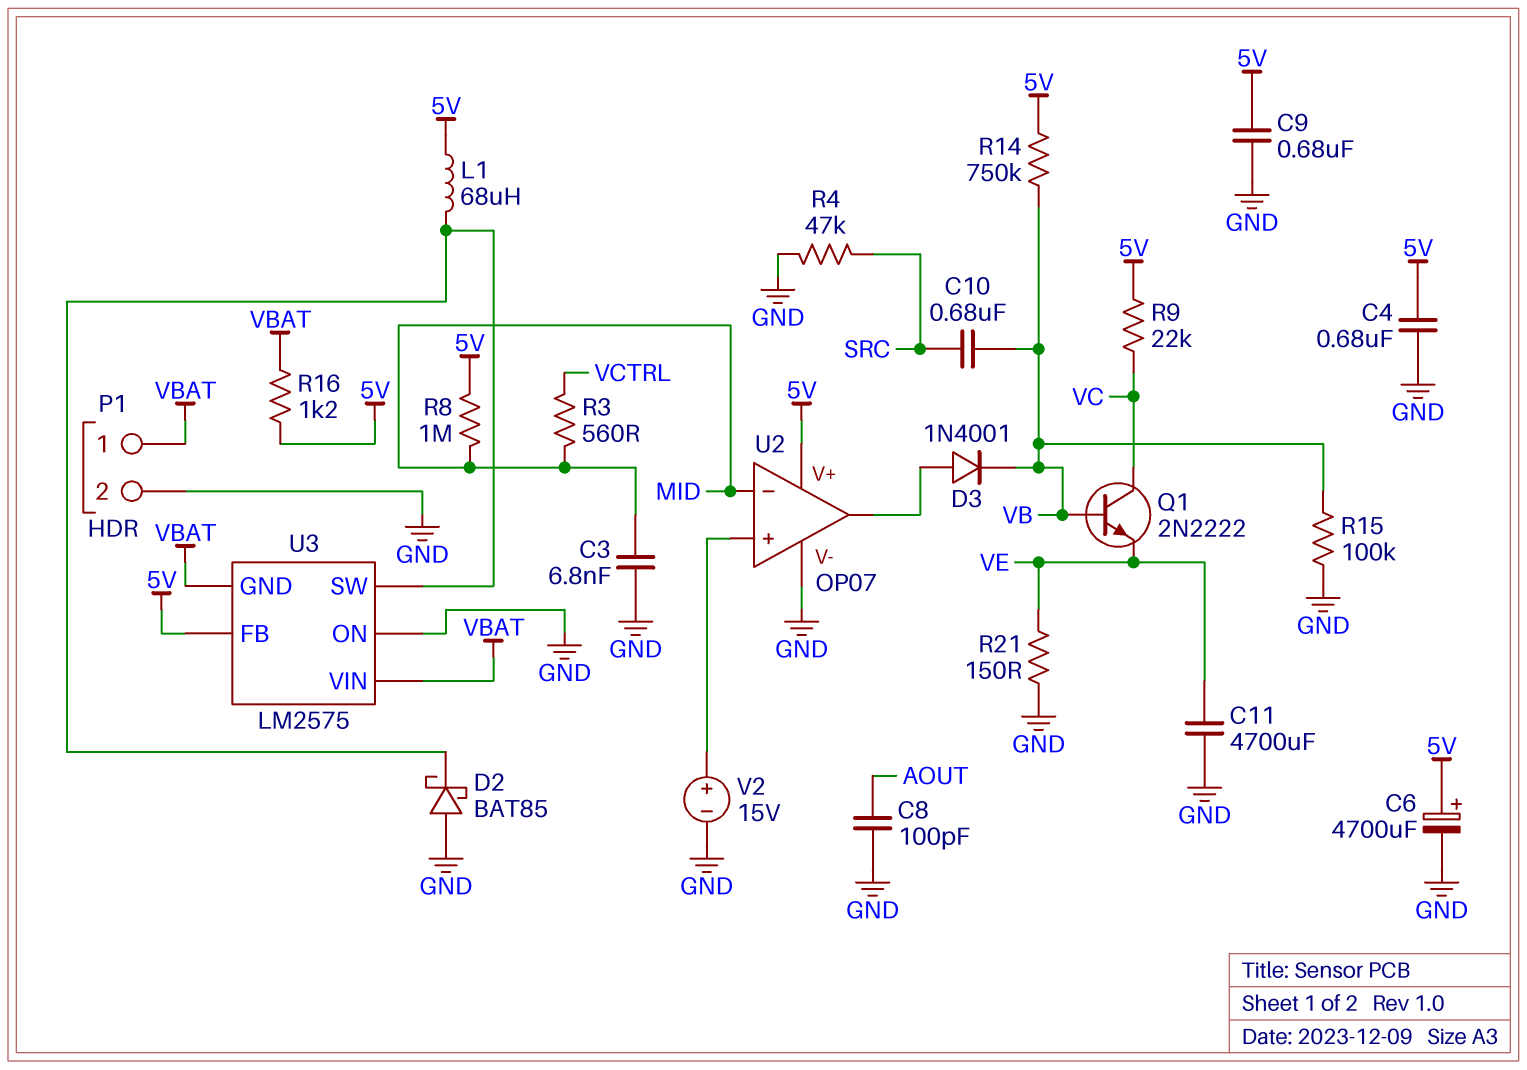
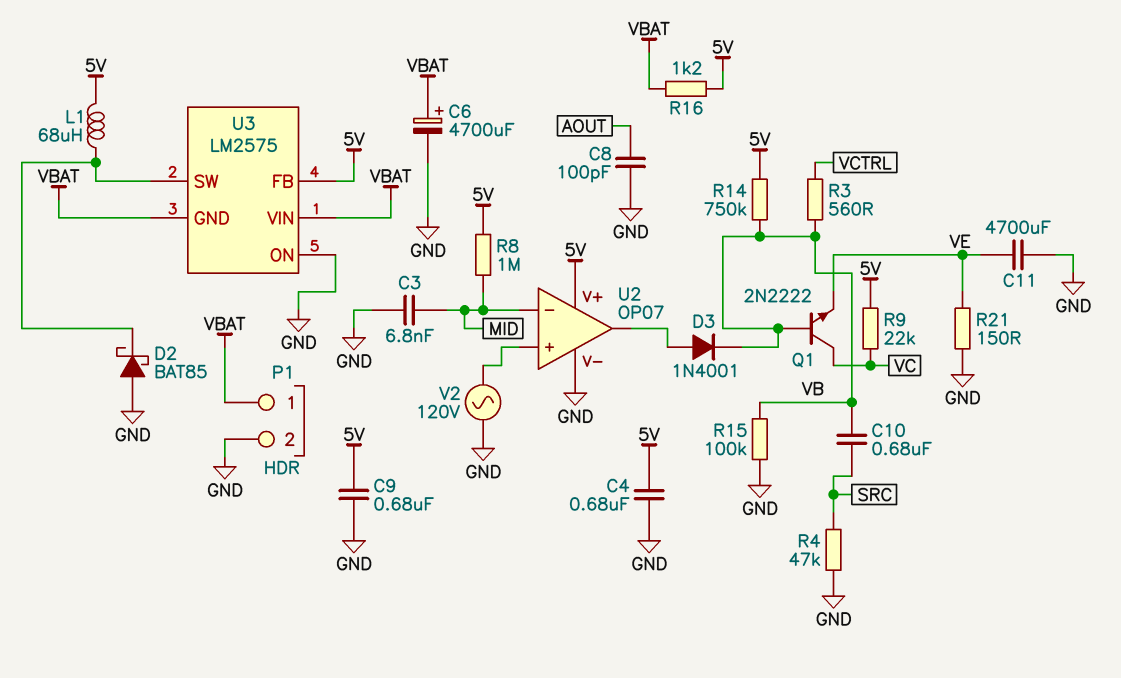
C6: 4700uF (plus 5V, minus GND) -> 4700uF (plus VBAT, minus GND)
R3: 560 (MID, VCTRL) -> 560 (VB, VCTRL)
V2: 15V (plus U2/in+, minus GND) -> AC 120V (GND, U2/in+)

